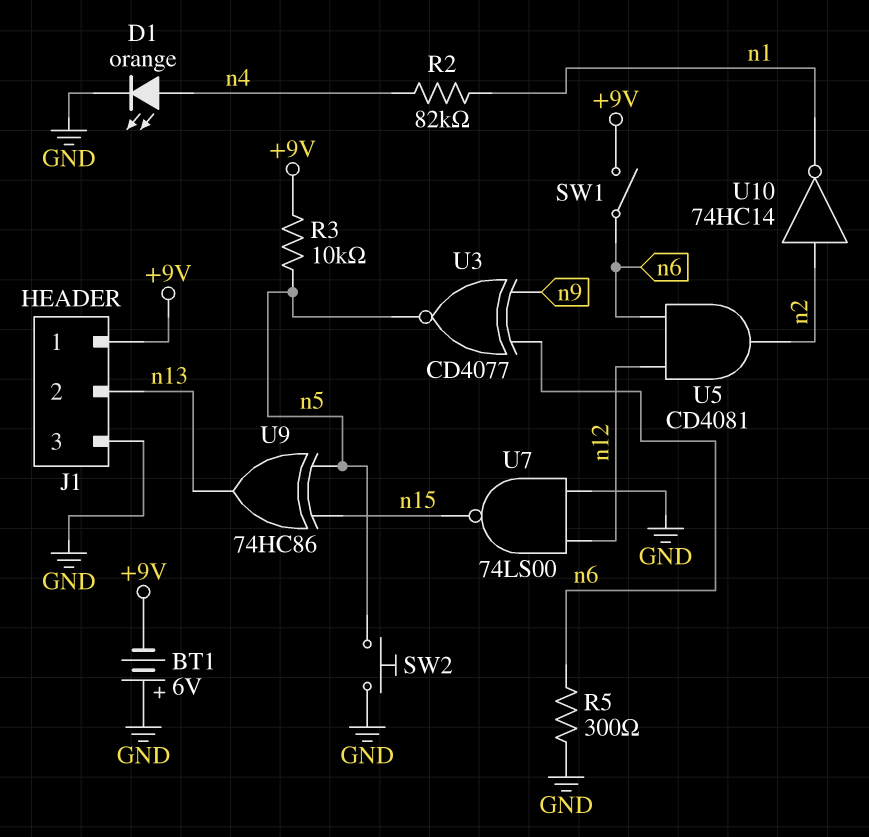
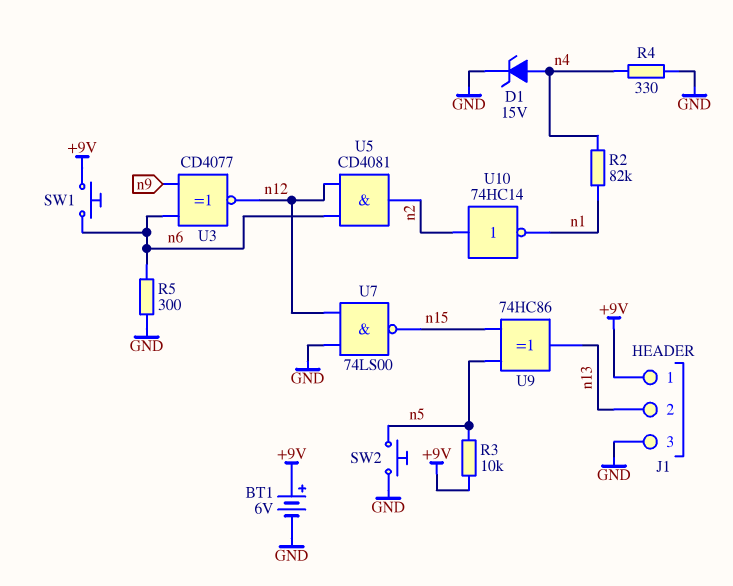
BT1: 6V (plus GND, minus +9V) -> 6V (plus +9V, minus GND)
D1: LED orange (A n4, K GND) -> zener 15V (A n4, K GND)
R4: none -> 330 (GND, n4)
SW1: switch (+9V, n6) -> button (+9V, n6)
U3: XNOR CD4077 (in n6, in n9, out n5) -> XNOR CD4077 (in n6, in n9, out n12)

